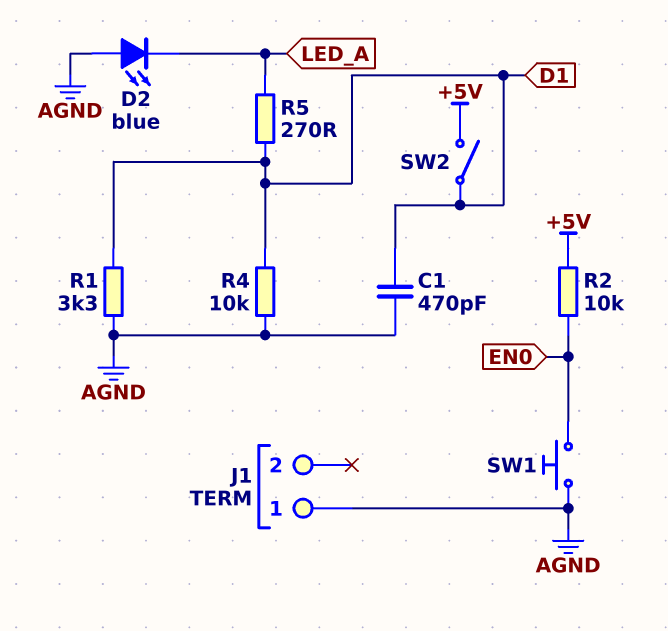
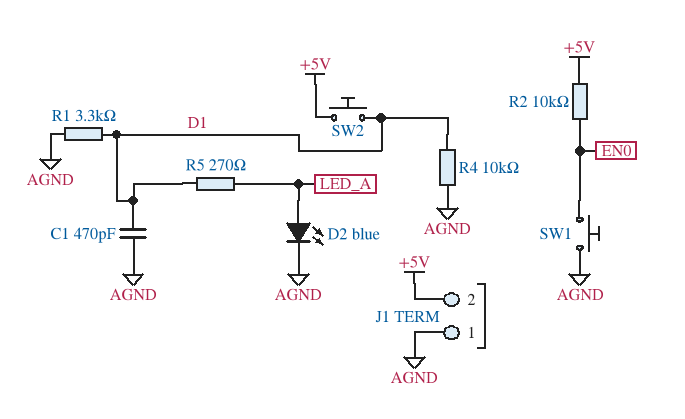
D2: LED blue (A AGND, K LED_A) -> LED blue (A LED_A, K AGND)
J1 pin 2: none -> +5V
SW2: switch (+5V, D1) -> button (+5V, D1)

